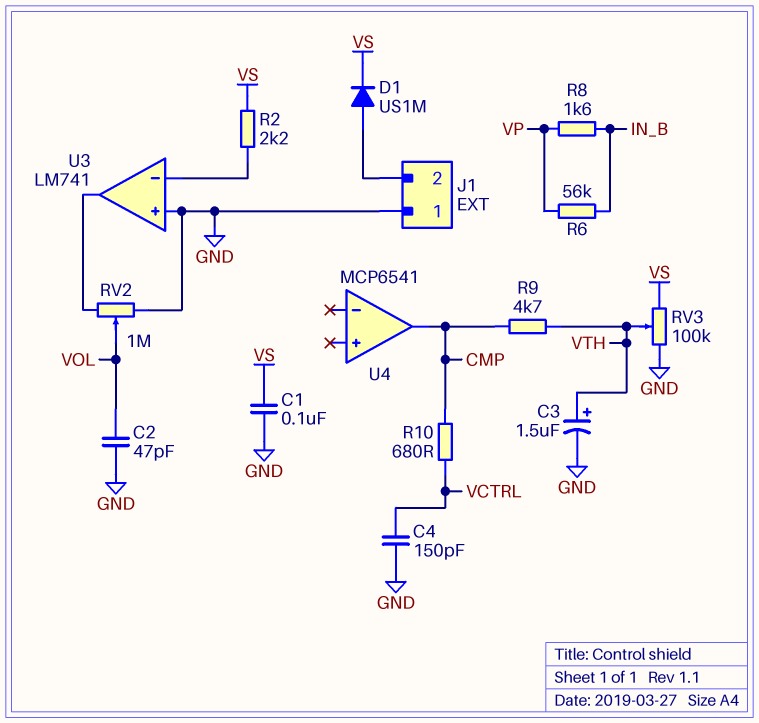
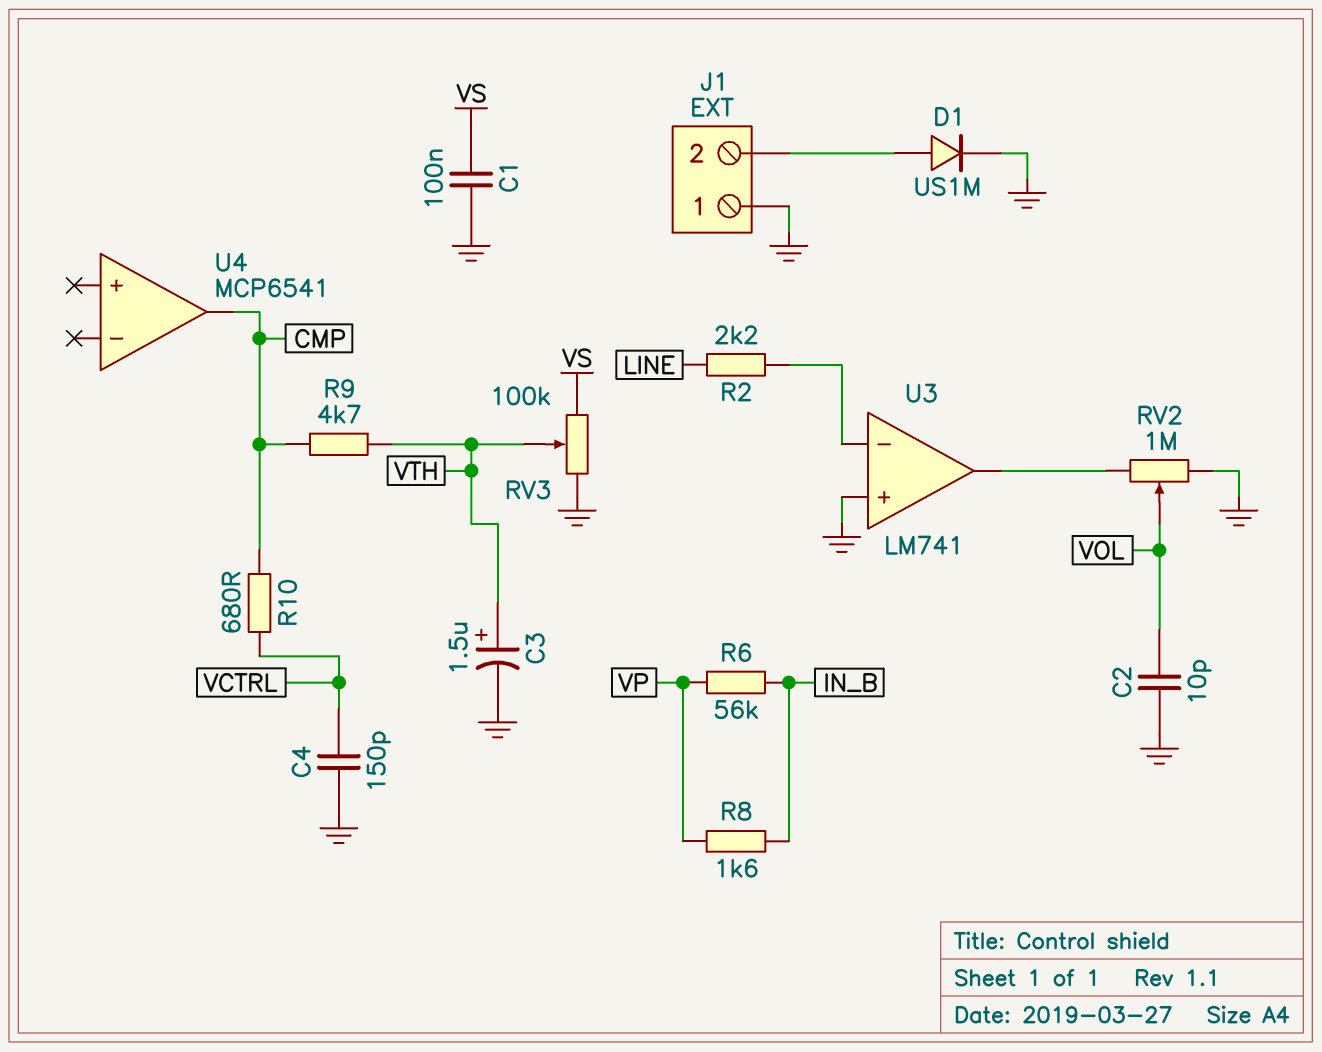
C2: 47pF (GND, VOL) -> 10pF (GND, VOL)
D1: diode US1M (A J1/2, K VS) -> diode US1M (A J1/2, K GND)
R2: 2.2k (U3/in-, VS) -> 2.2k (LINE, U3/in-)

